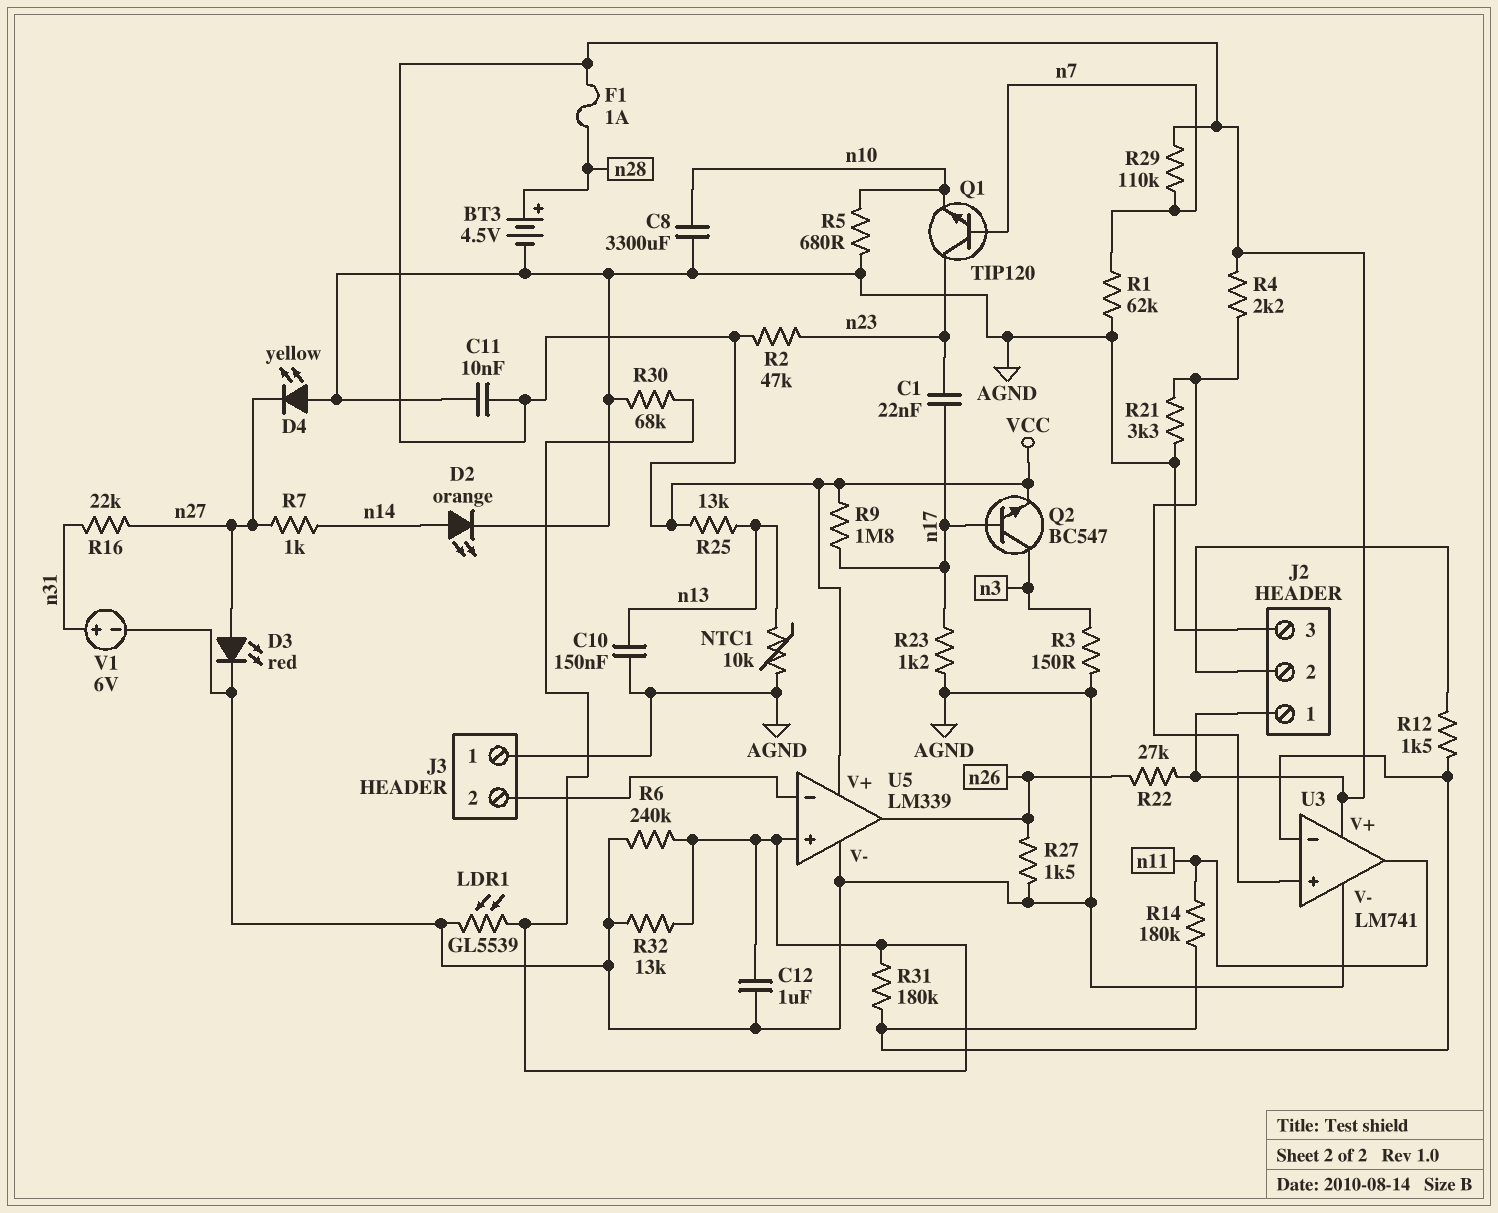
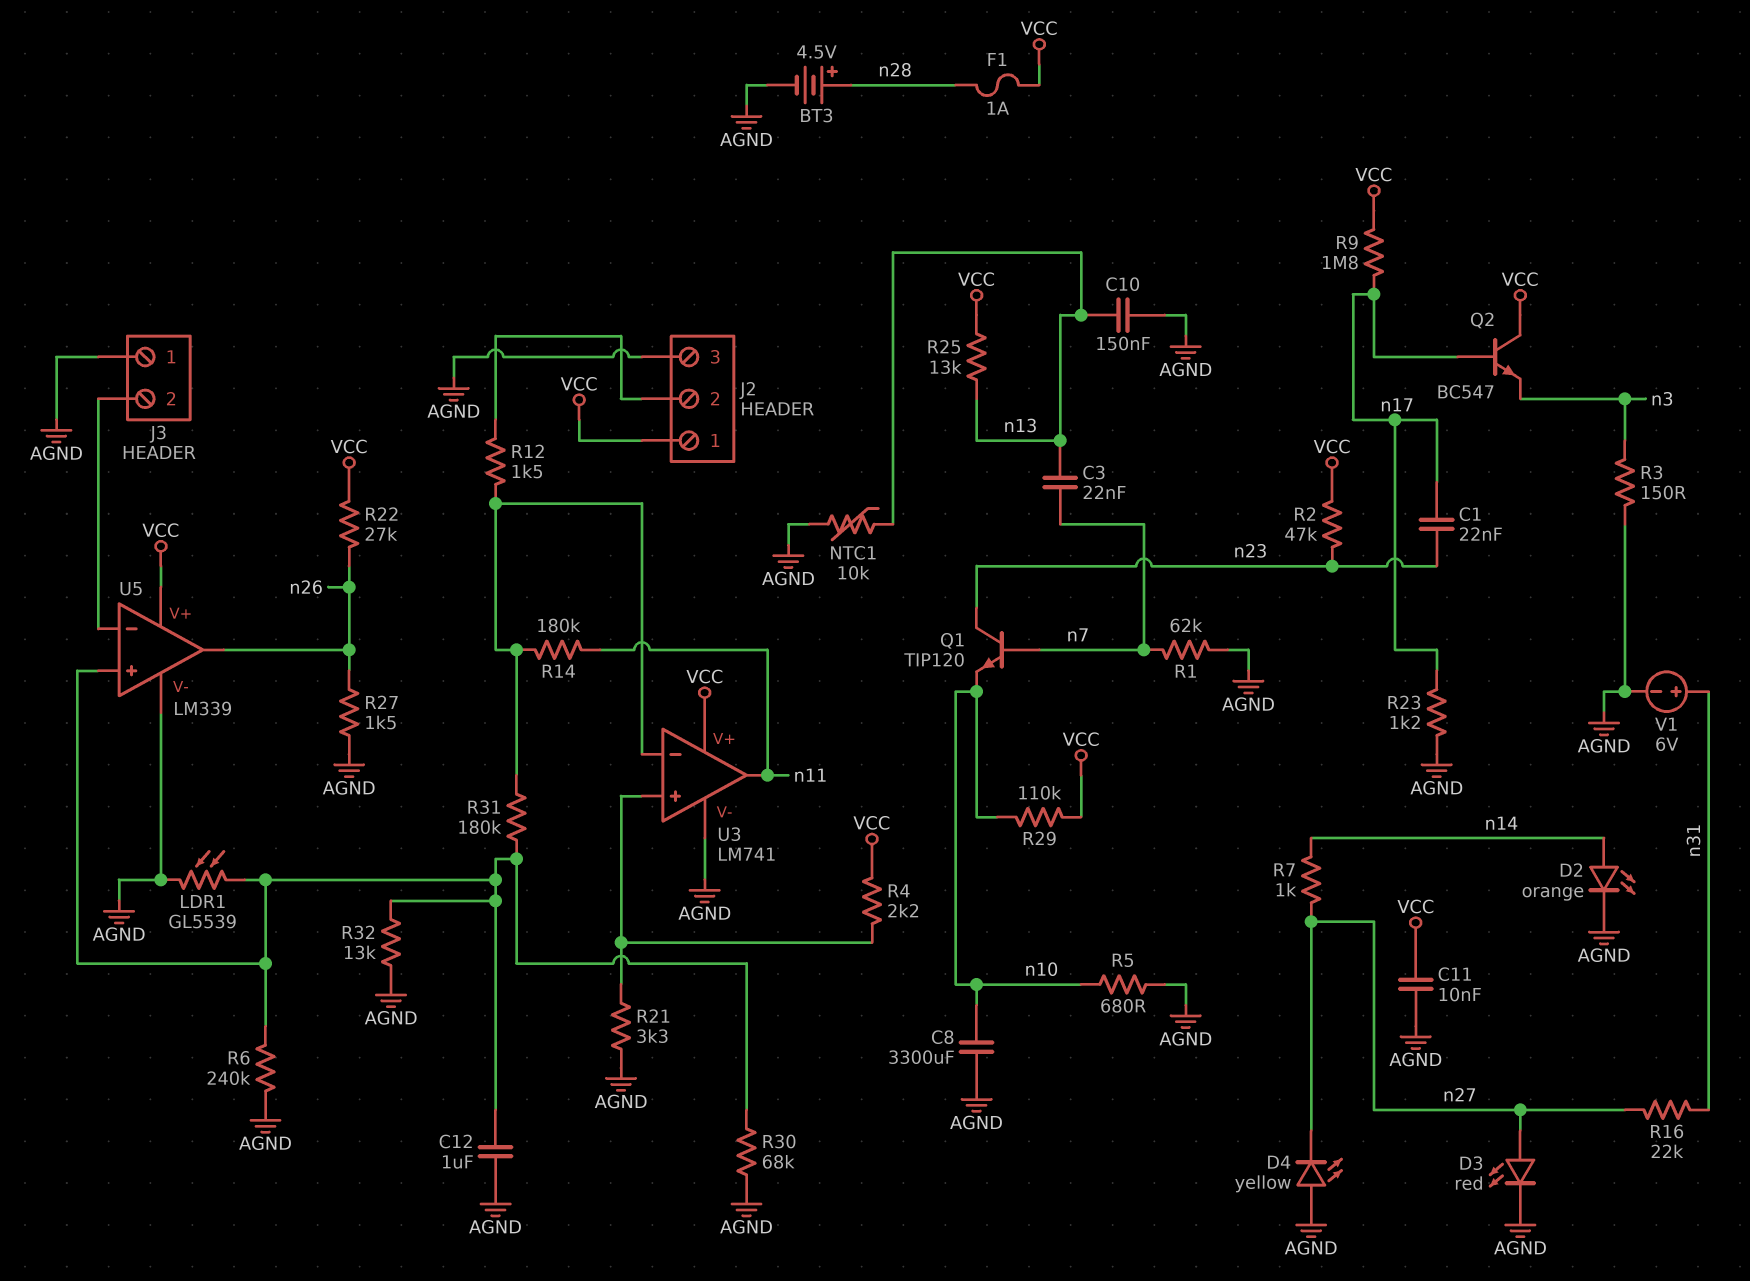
C3: none -> 22nF (n7, n13)
Q2: NPN BC547 (B n17, C n3, E VCC) -> NPN BC547 (B n17, C VCC, E n3)
R29: 110k (VCC, n7) -> 110k (VCC, n10)

